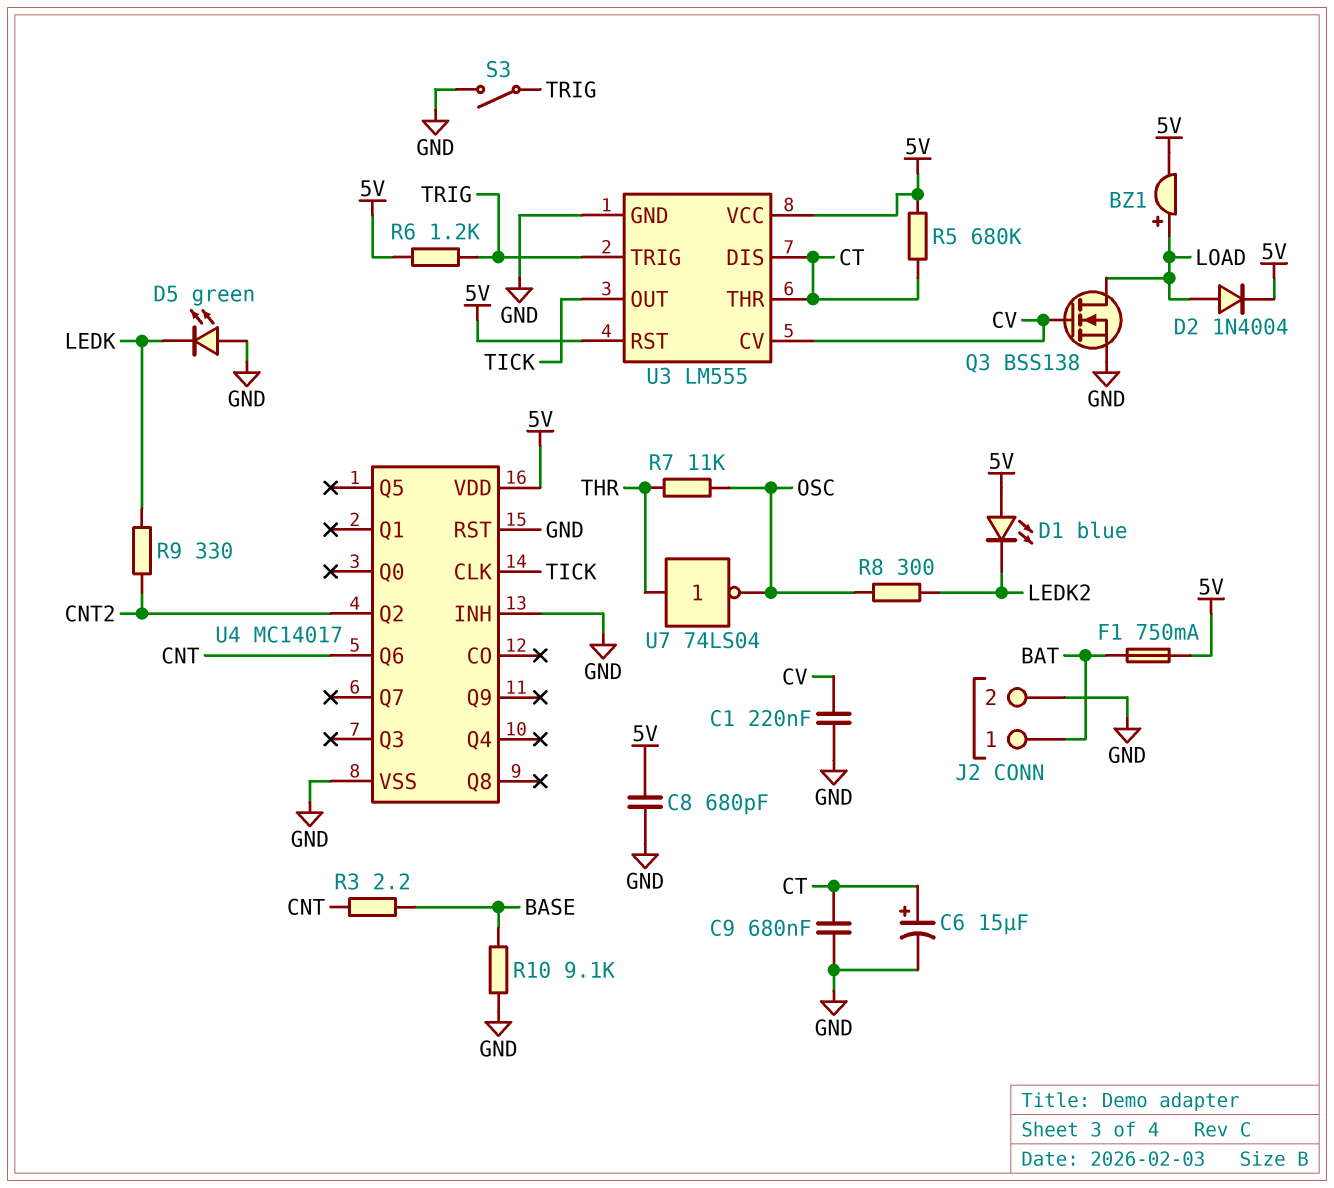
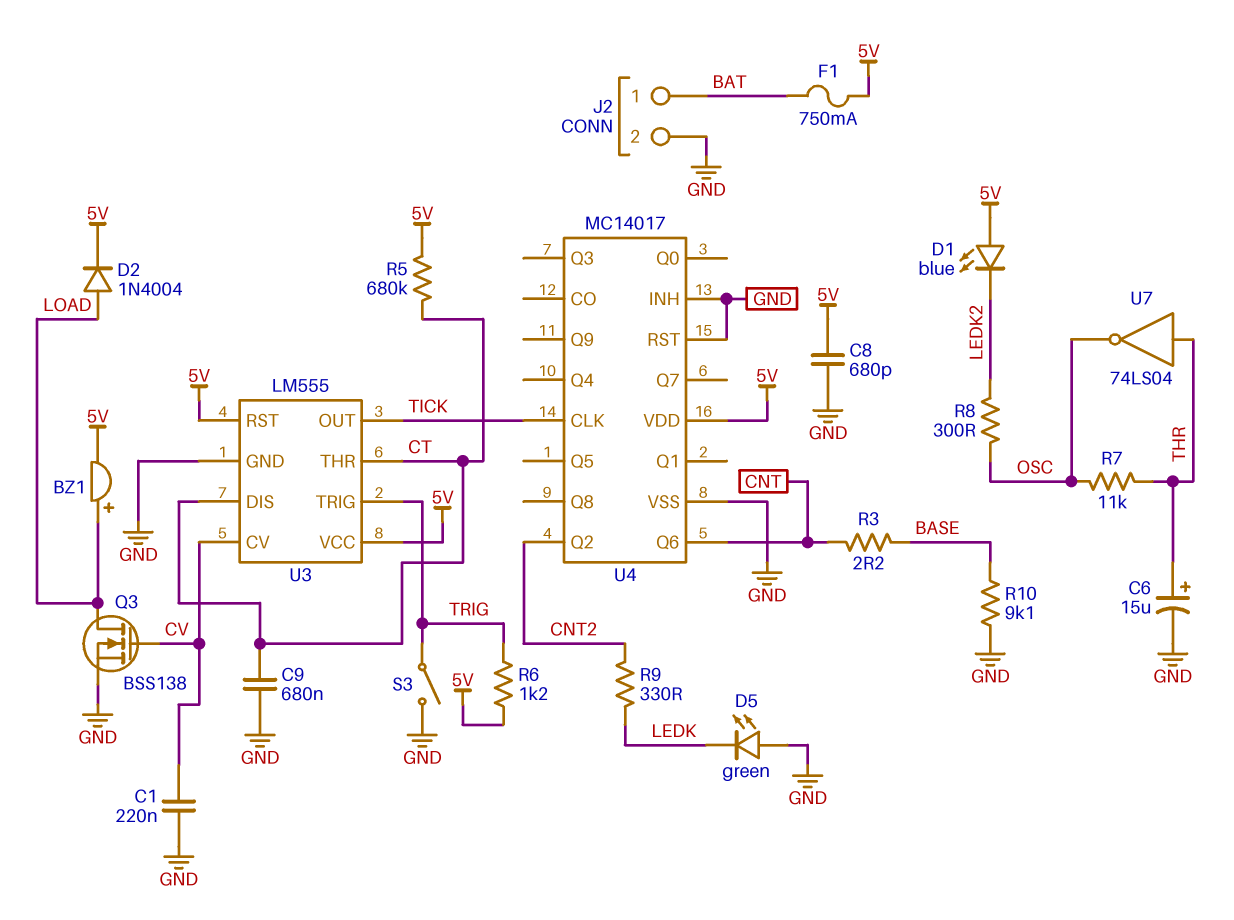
C6: 15uF (plus CT, minus GND) -> 15uF (plus THR, minus GND)

